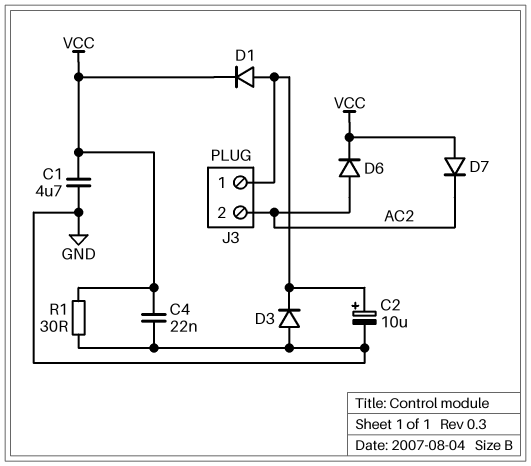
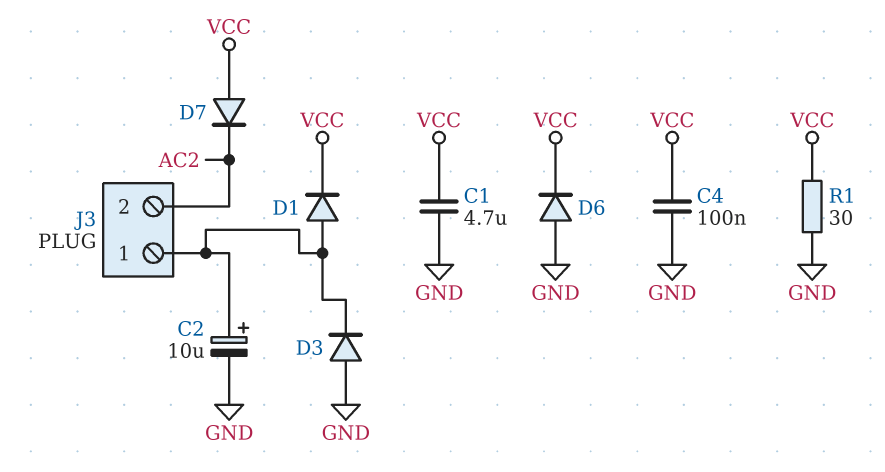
C4: 22nF (GND, VCC) -> 100nF (GND, VCC)
D6: diode (A AC2, K VCC) -> diode (A GND, K VCC)

